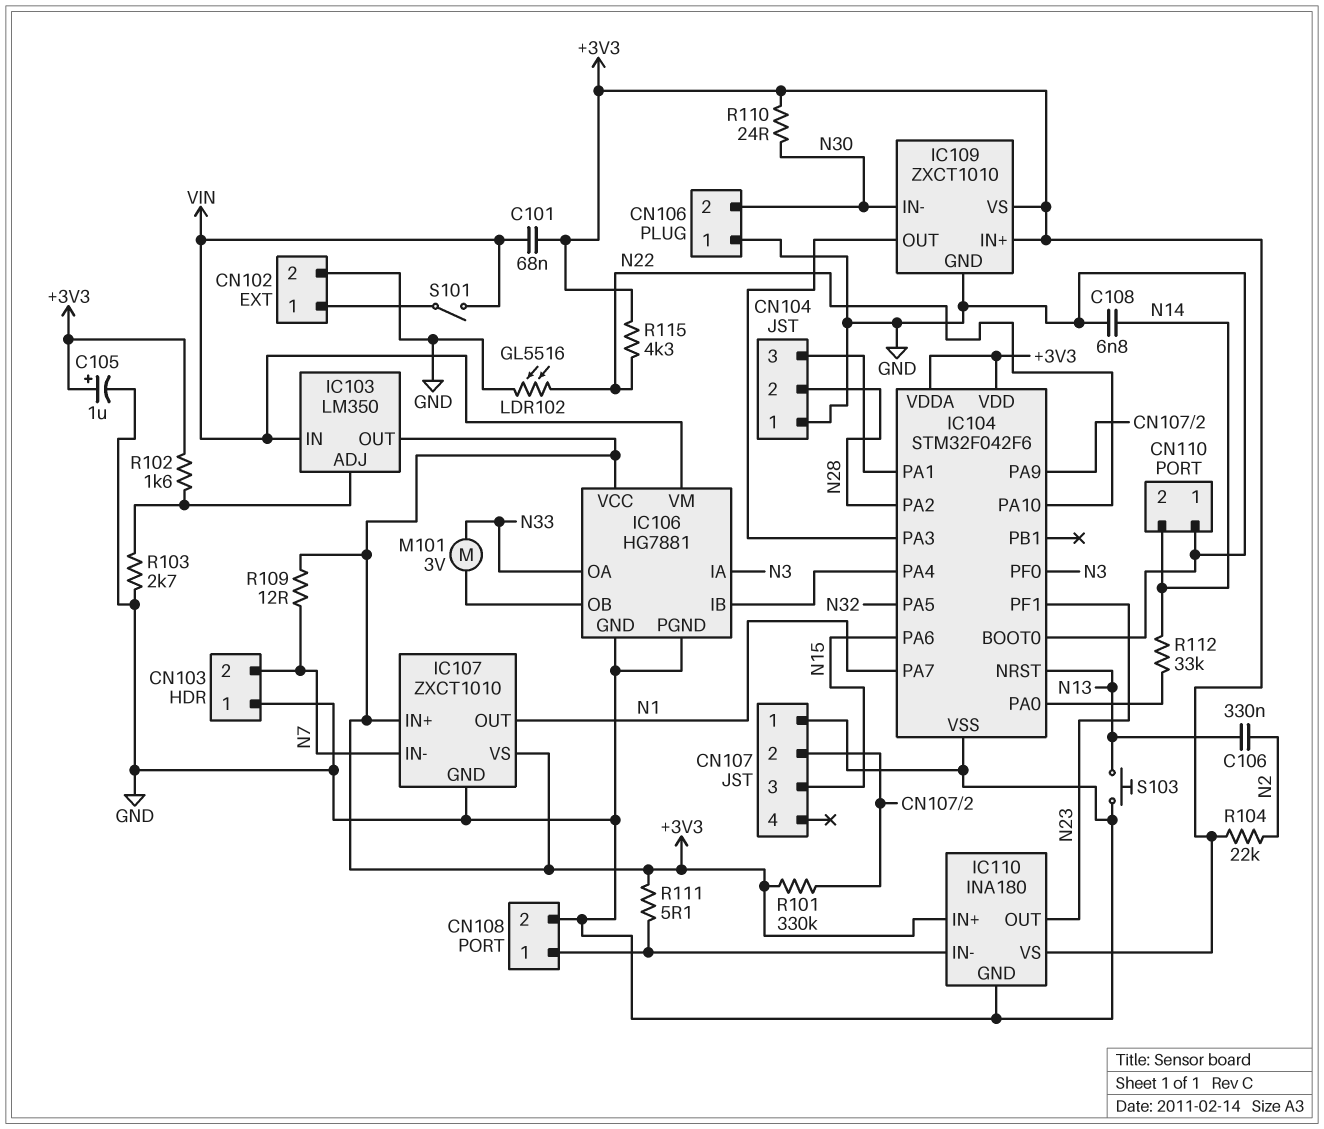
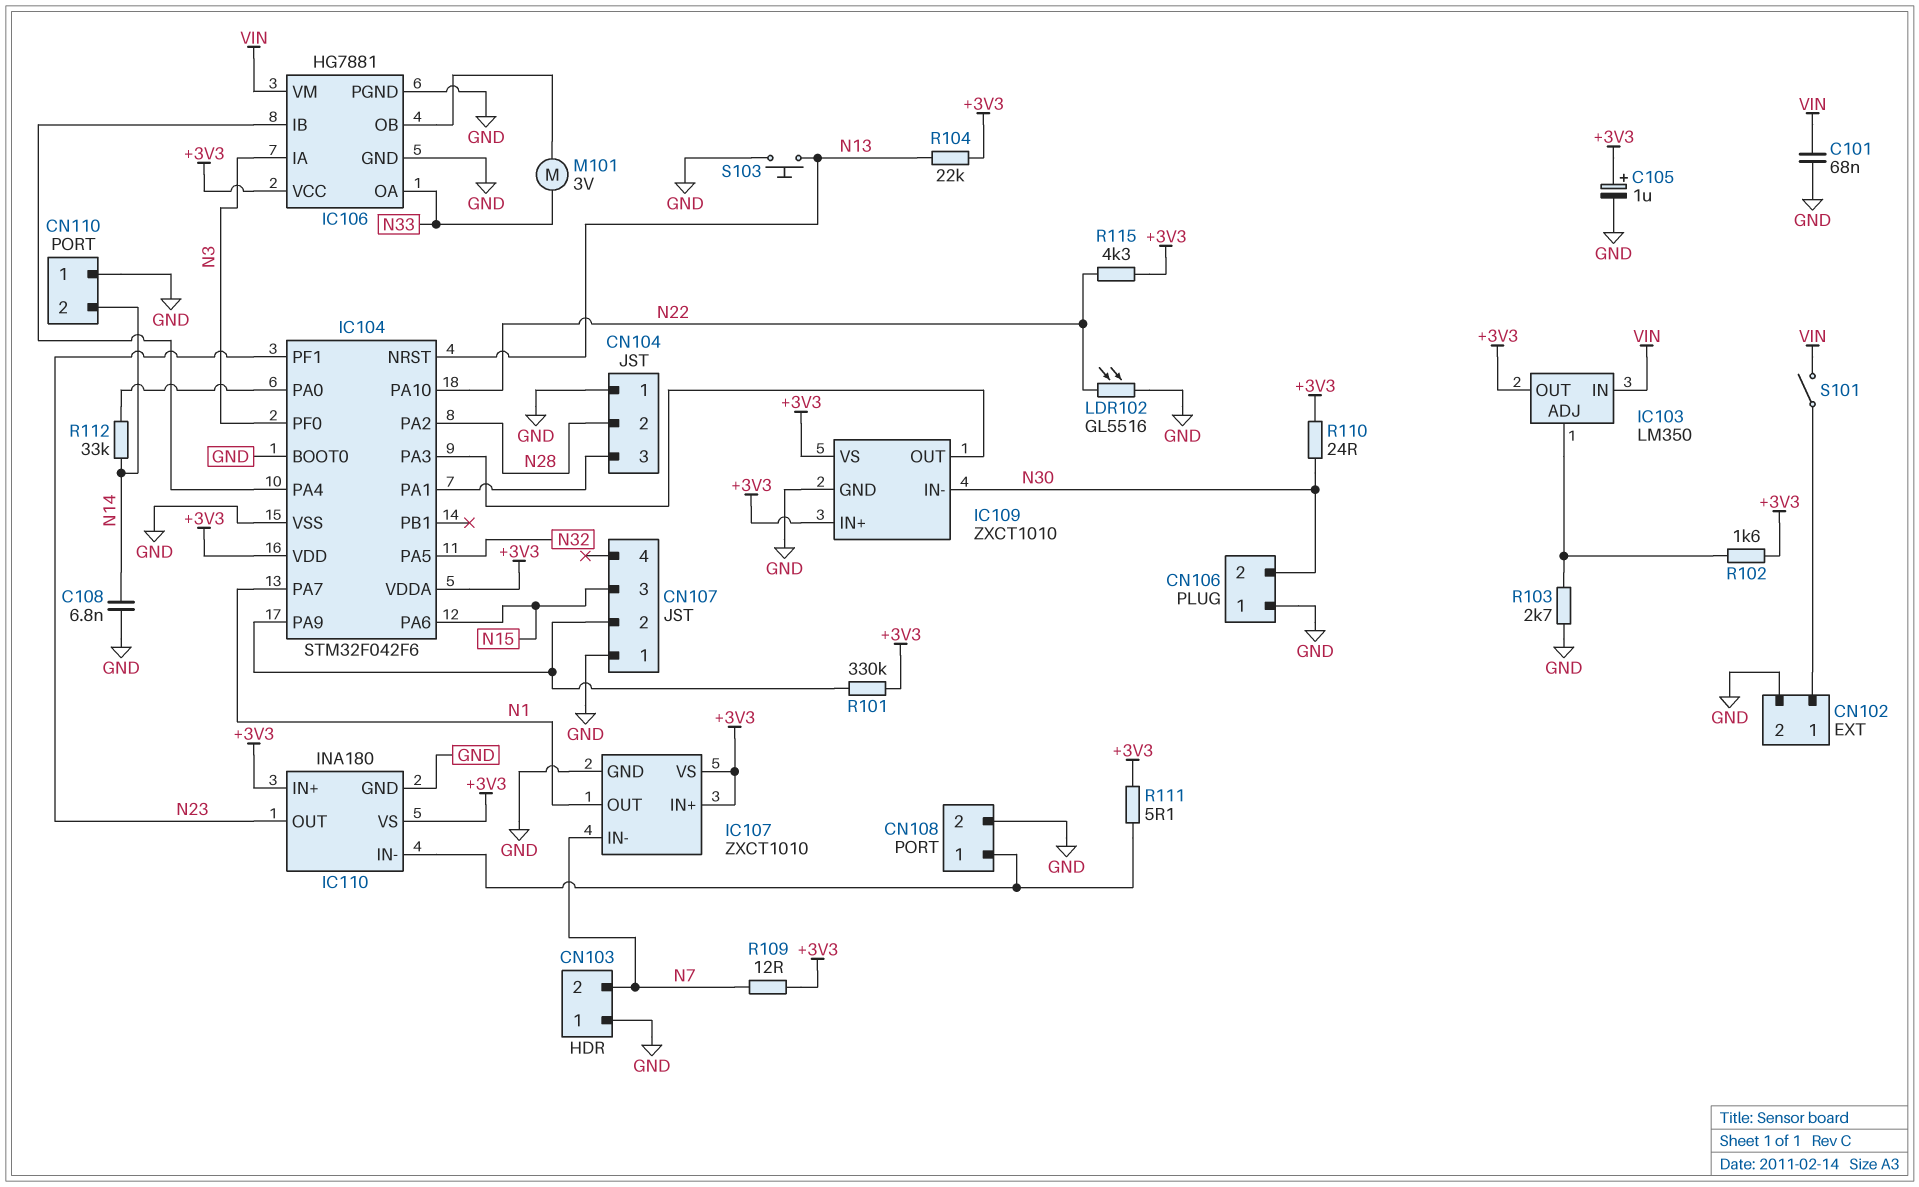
C101: 68nF (+3V3, VIN) -> 68nF (GND, VIN)
C106: 330nF (N2, N13) -> none
R104: 22k (+3V3, N2) -> 22k (+3V3, N13)

